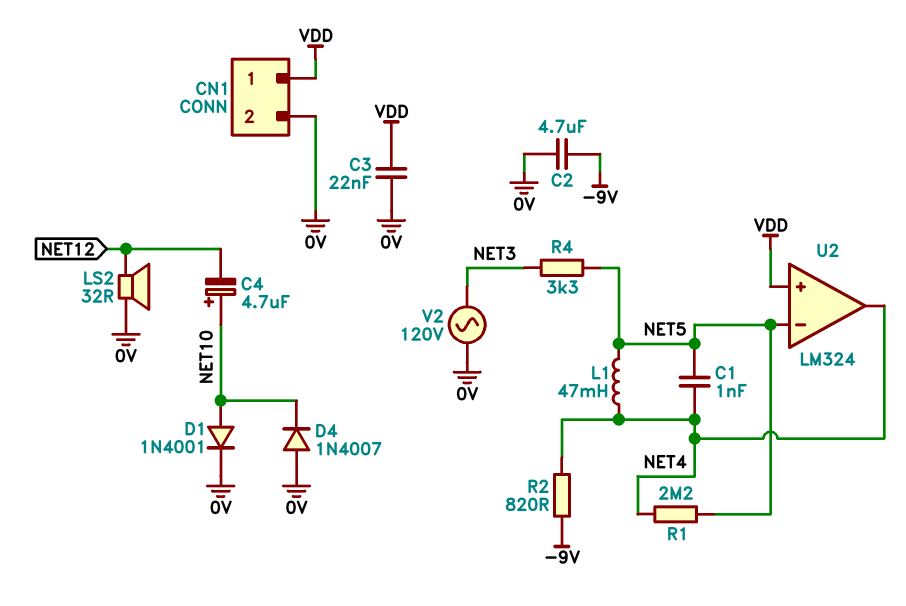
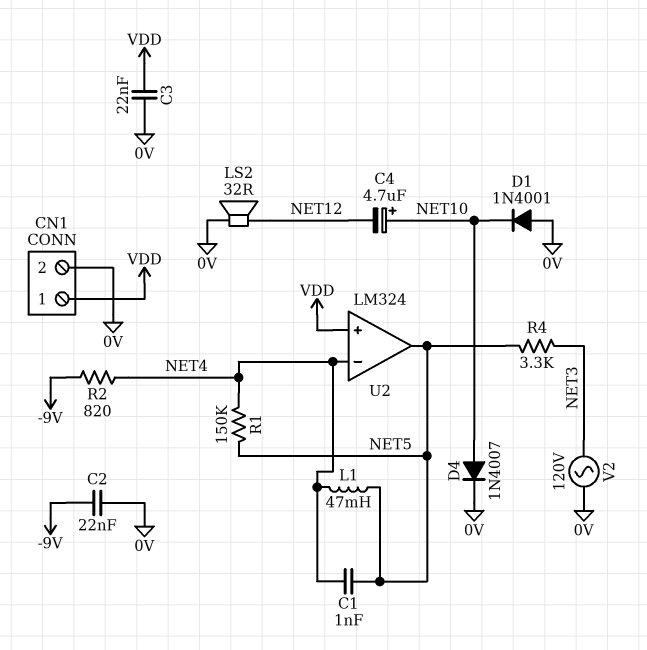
C2: 4.7uF (-9V, 0V) -> 22nF (-9V, 0V)
D1: diode 1N4001 (A NET10, K 0V) -> diode 1N4001 (A 0V, K NET10)
D4: diode 1N4007 (A 0V, K NET10) -> diode 1N4007 (A NET10, K 0V)
R1: 2.2M (NET4, NET5) -> 150k (NET4, NET5)
U2 pin in-: NET5 -> NET4
U2 pin out: NET4 -> NET5

